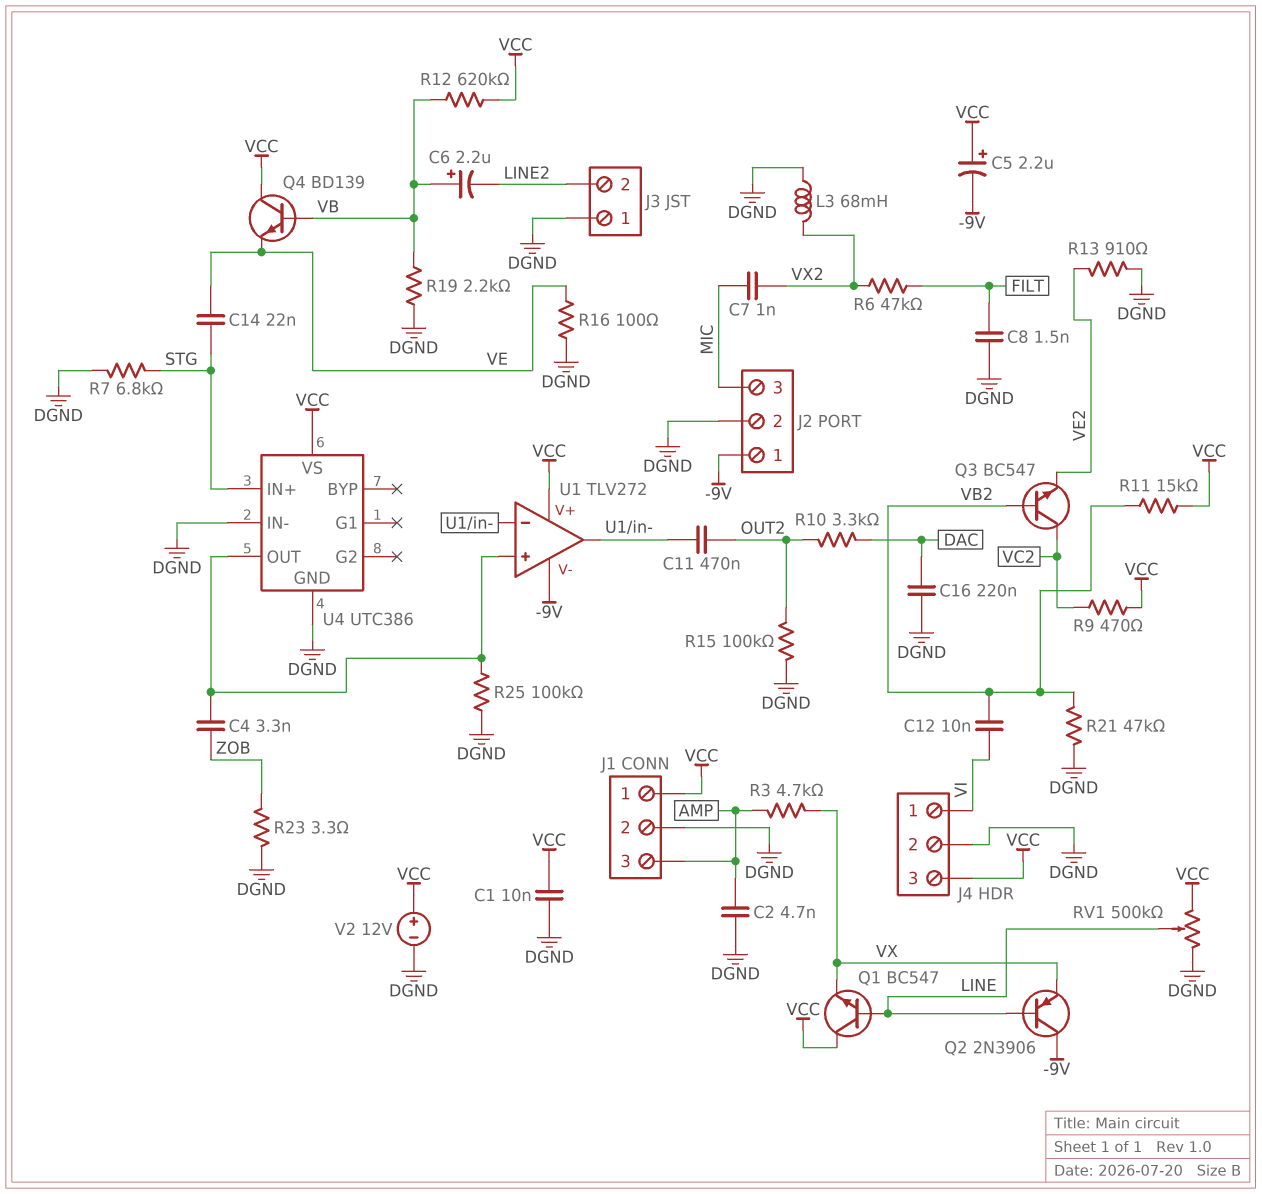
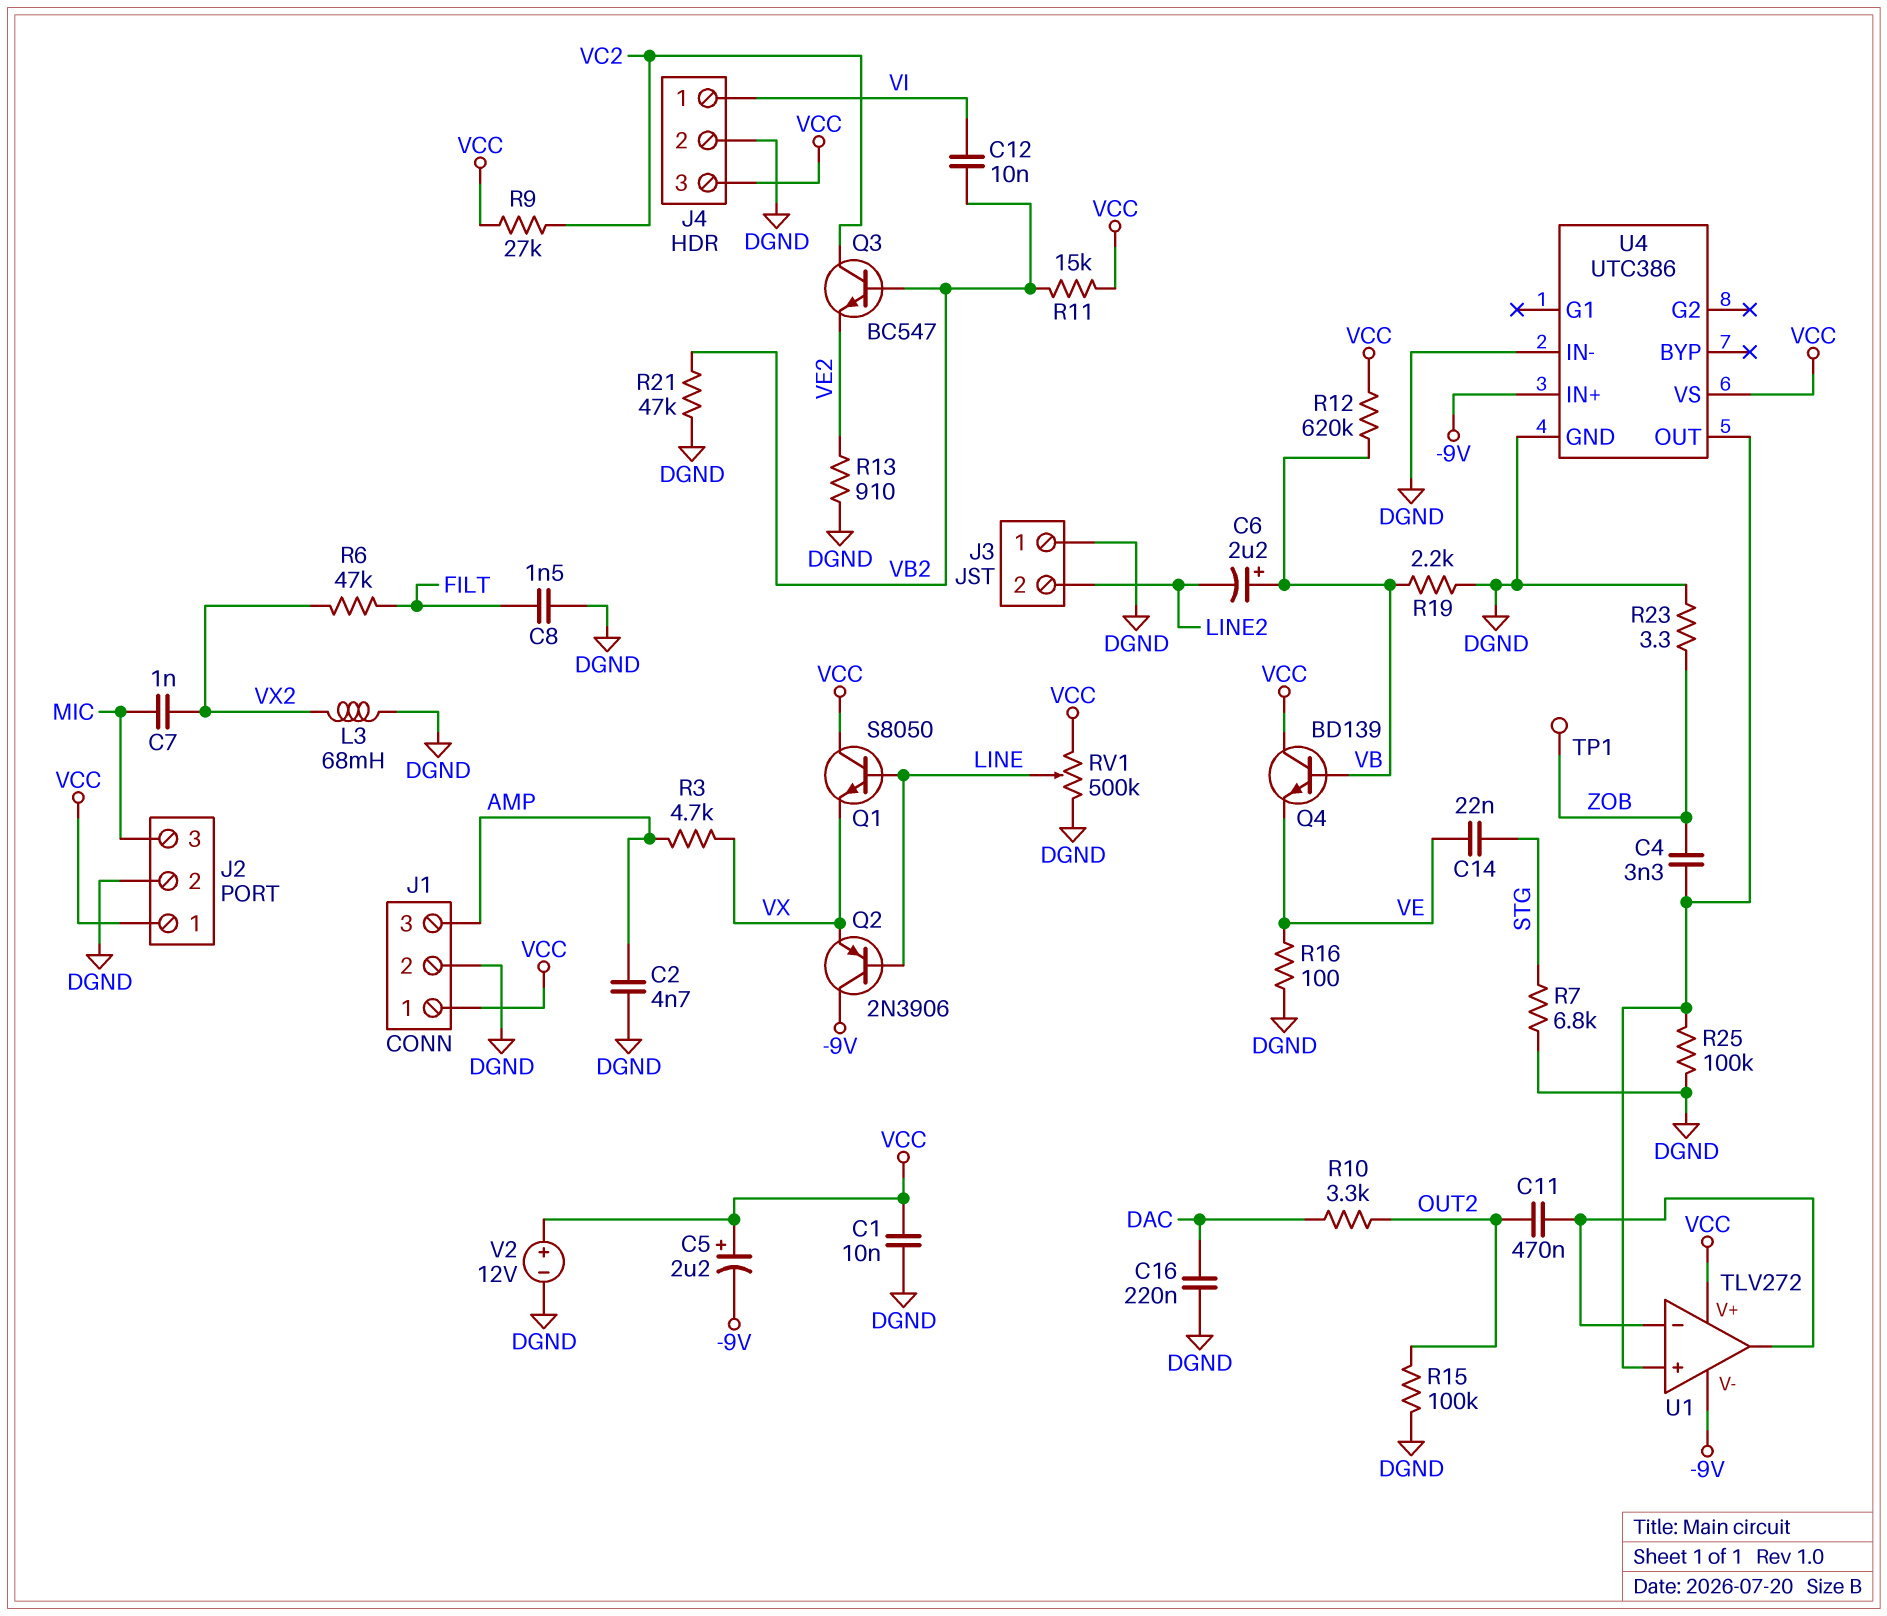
J2 pin 1: -9V -> VCC
Q1: NPN BC547 (B LINE, C VCC, E VX) -> NPN S8050 (B LINE, C VCC, E VX)
R9: 470 (VC2, VCC) -> 27k (VC2, VCC)
TP1: none -> test point (ZOB)
U4 pin IN+: STG -> -9V

